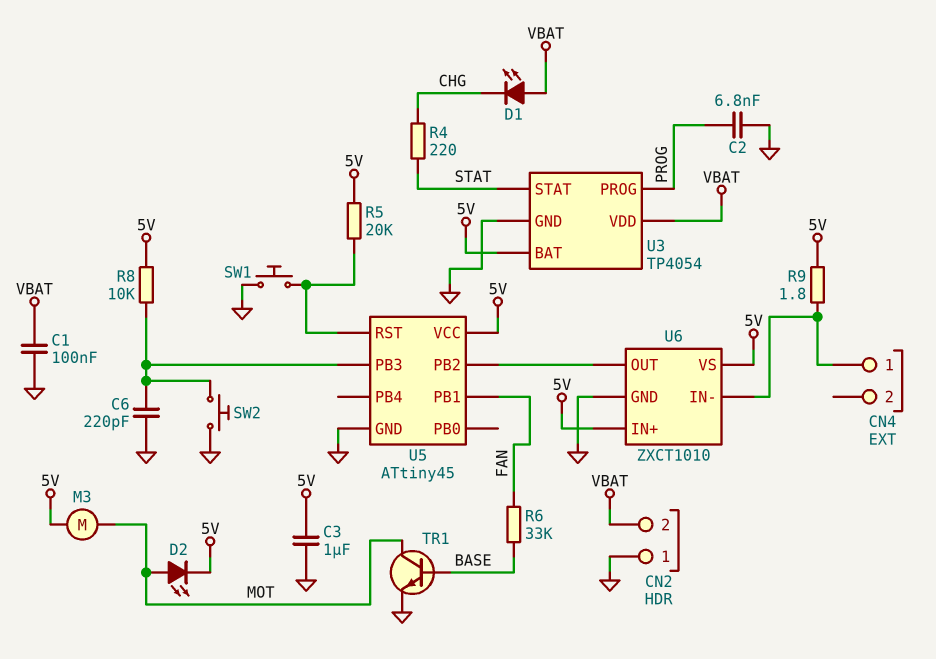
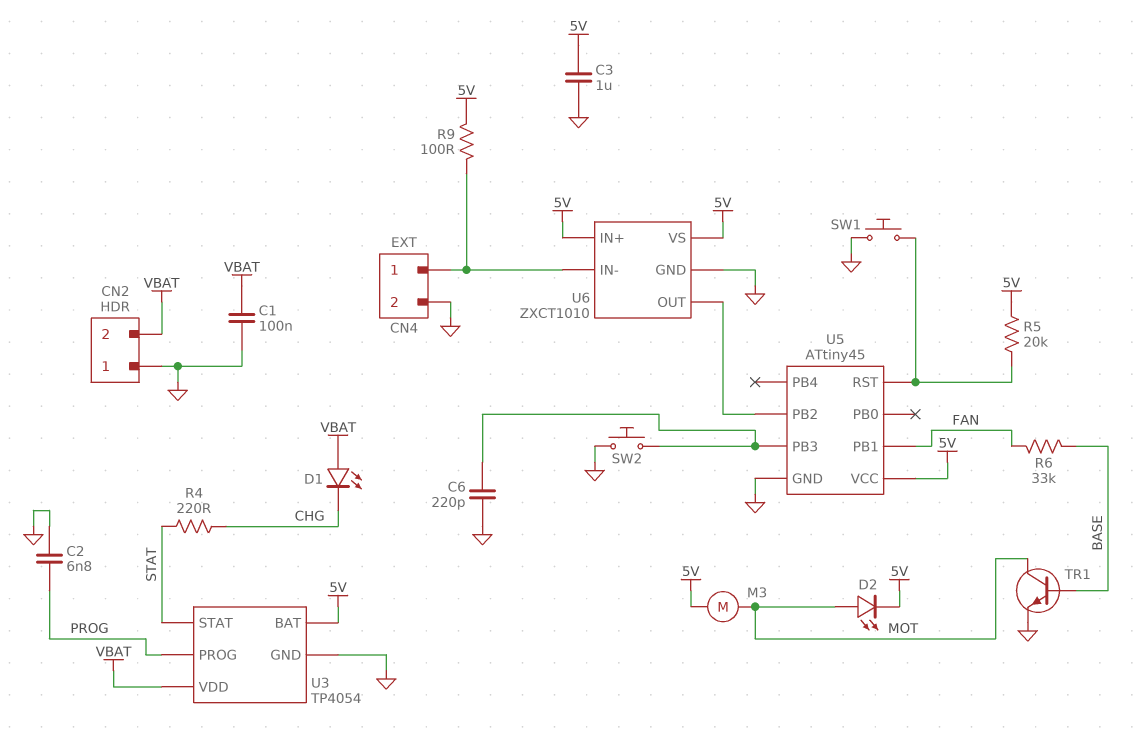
CN4 pin 2: none -> GND
R8: 10k (5V, U5/PB3) -> none
R9: 1.8 (5V, CN4/1) -> 100 (5V, CN4/1)

